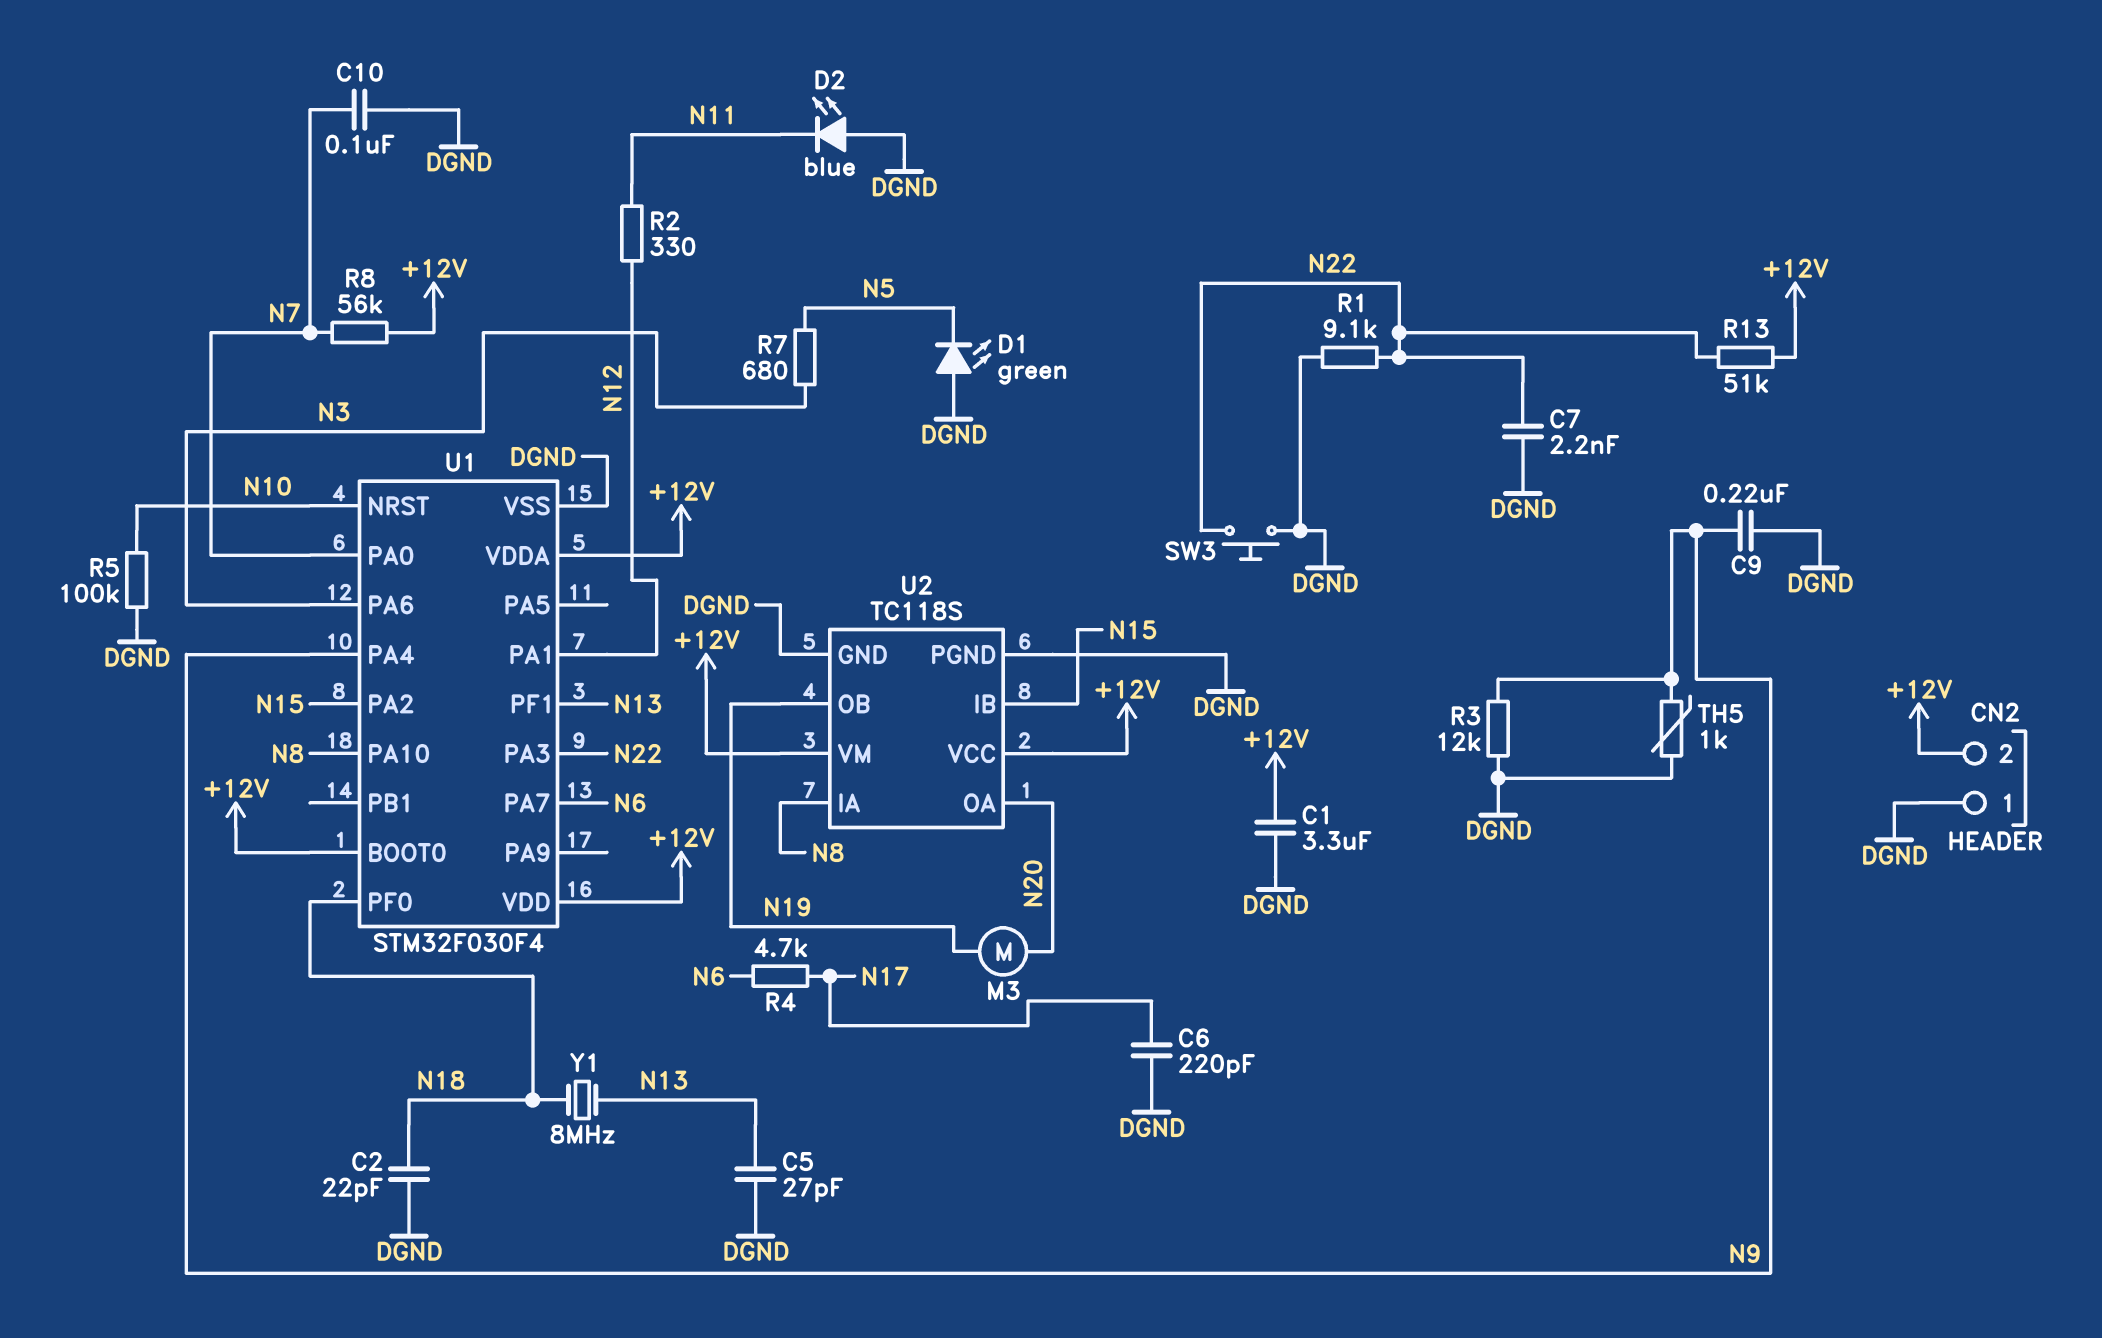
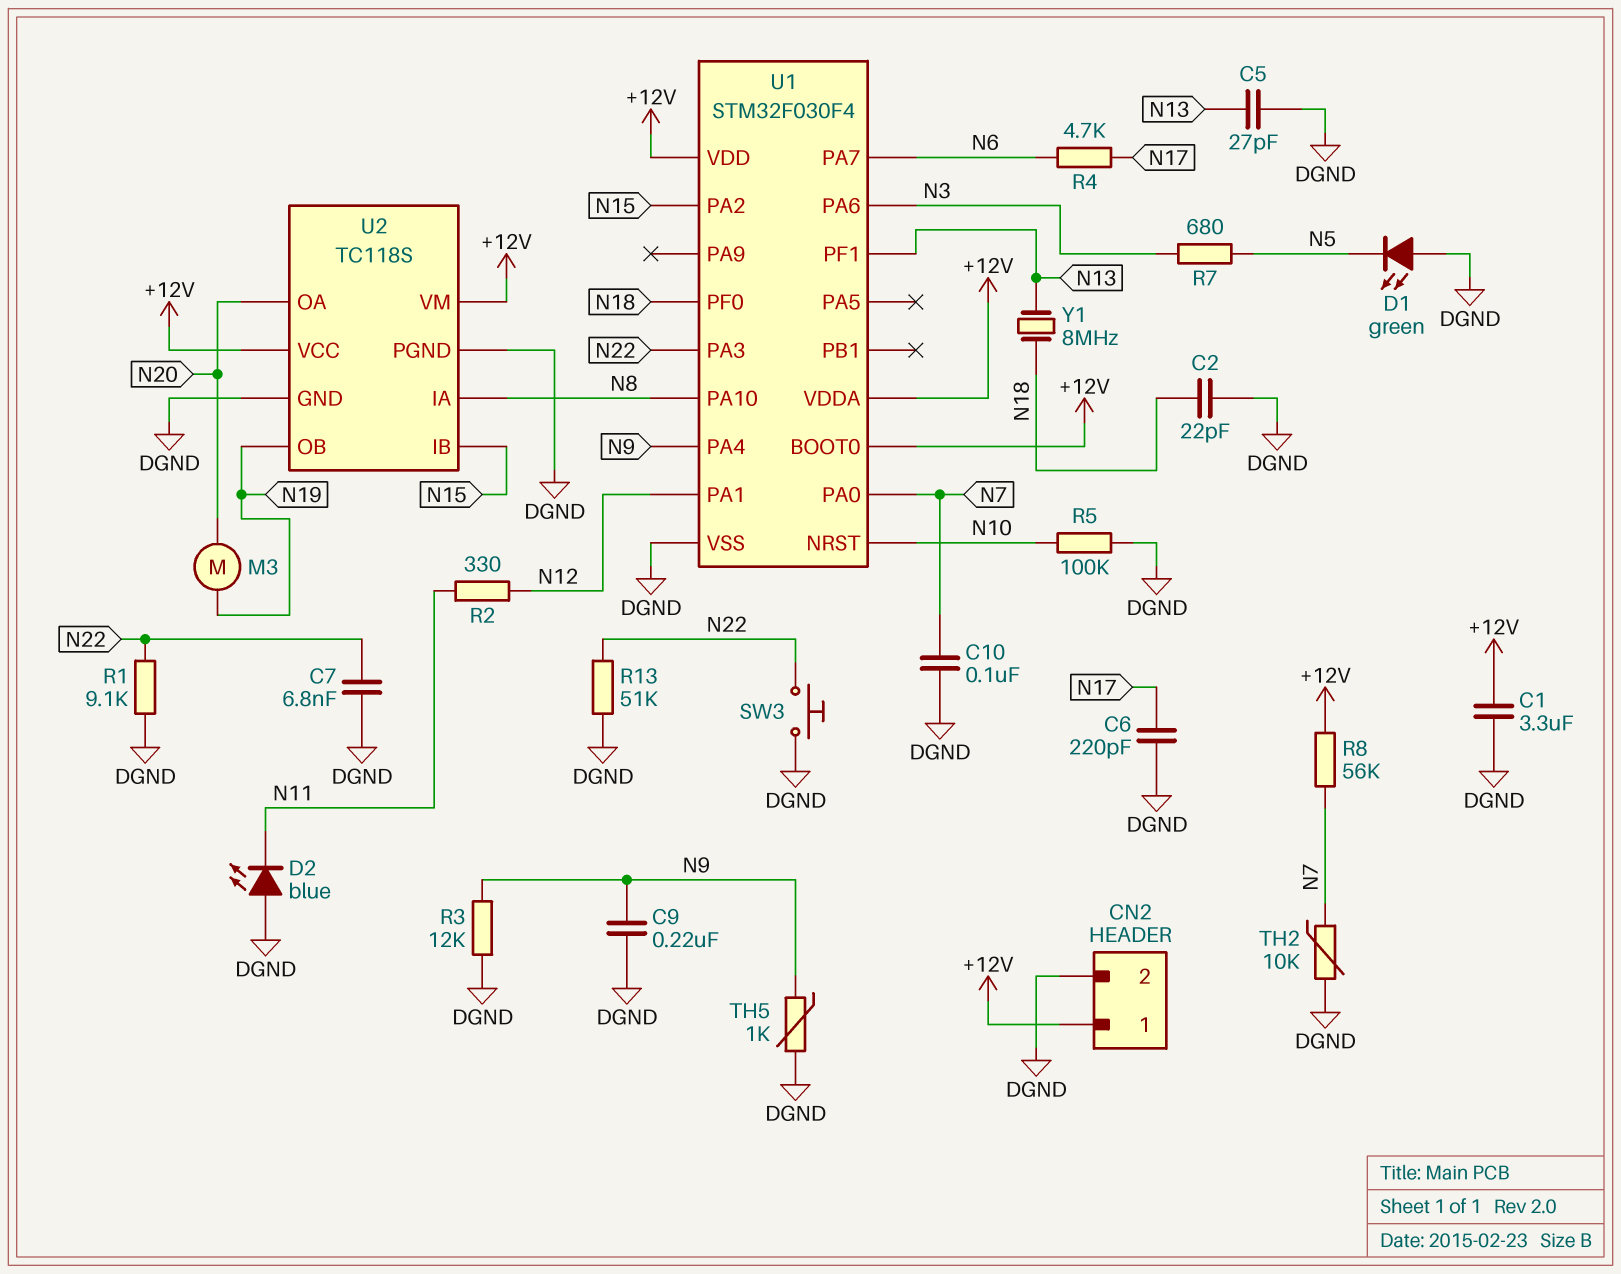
C7: 2.2nF (DGND, N22) -> 6.8nF (DGND, N22)
CN2 pin 1: DGND -> +12V
CN2 pin 2: +12V -> DGND
R13: 51k (+12V, N22) -> 51k (DGND, N22)
TH2: none -> 10k (DGND, N7)

